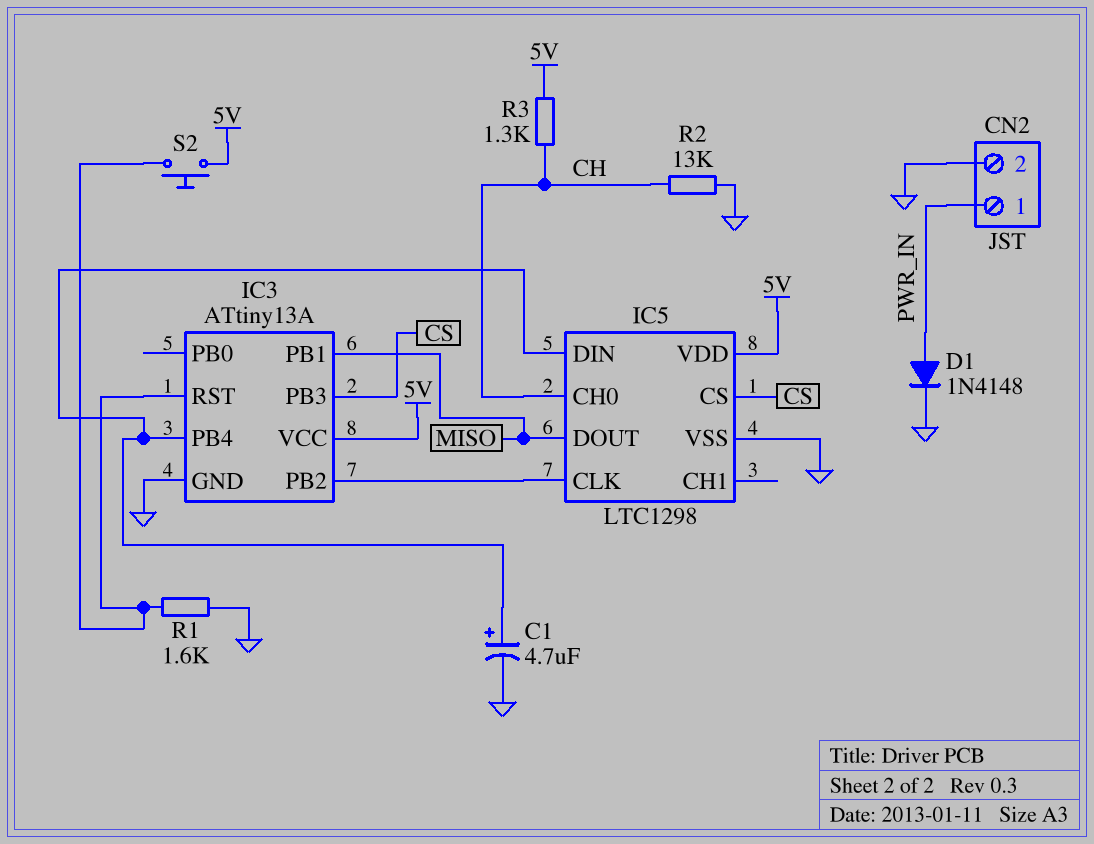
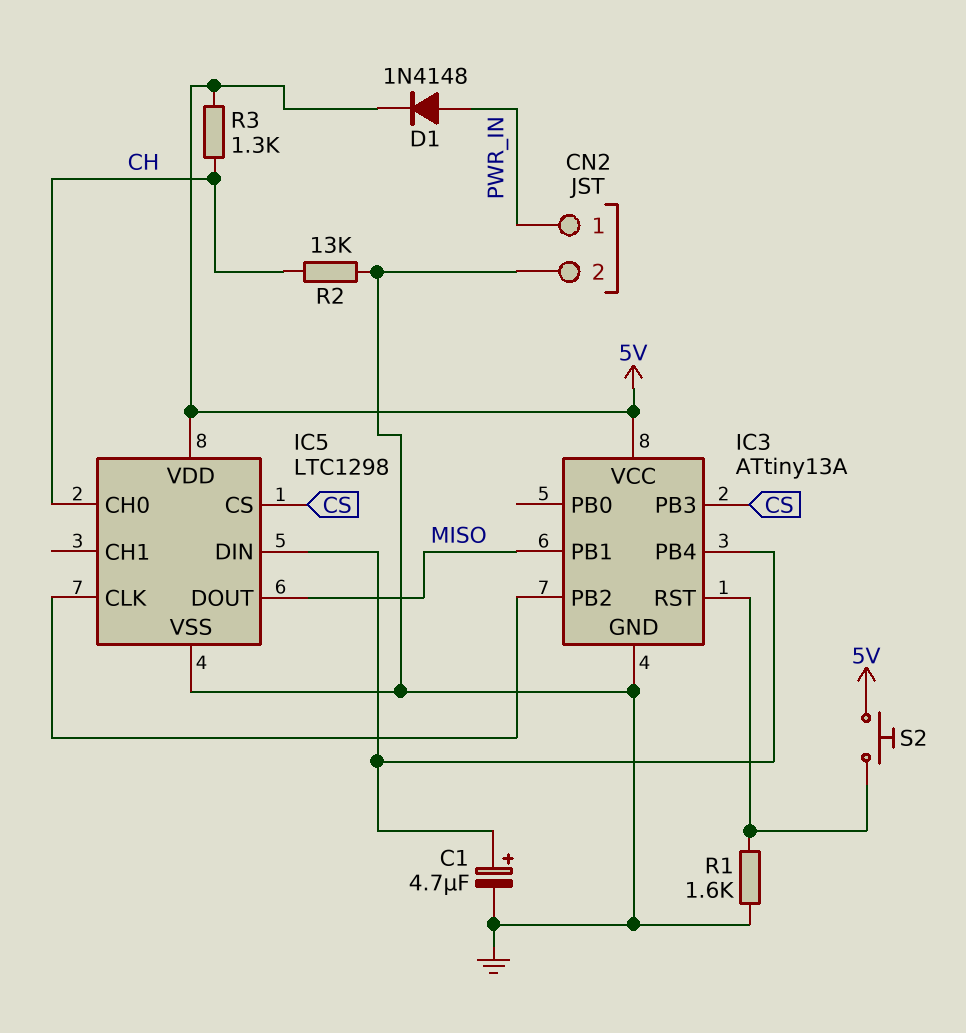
D1: diode 1N4148 (A PWR_IN, K GND) -> diode 1N4148 (A PWR_IN, K 5V)

